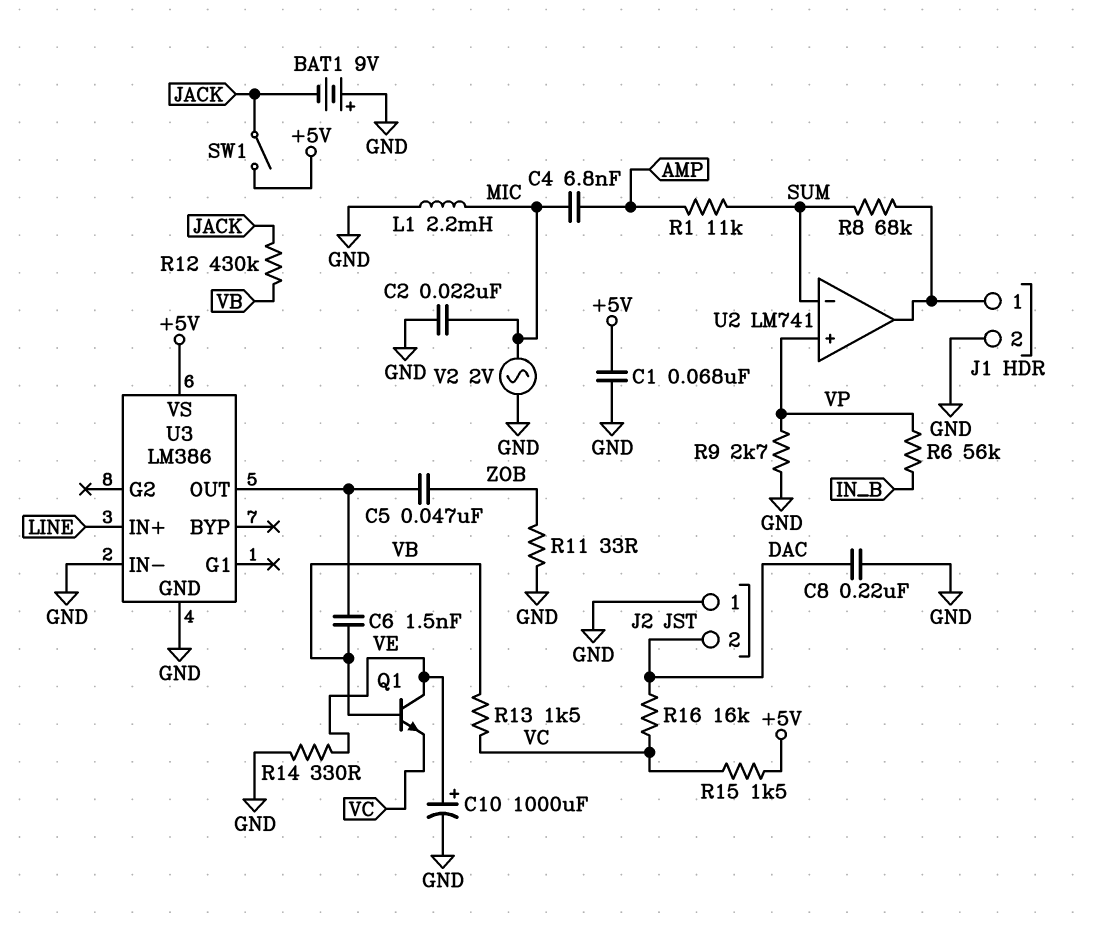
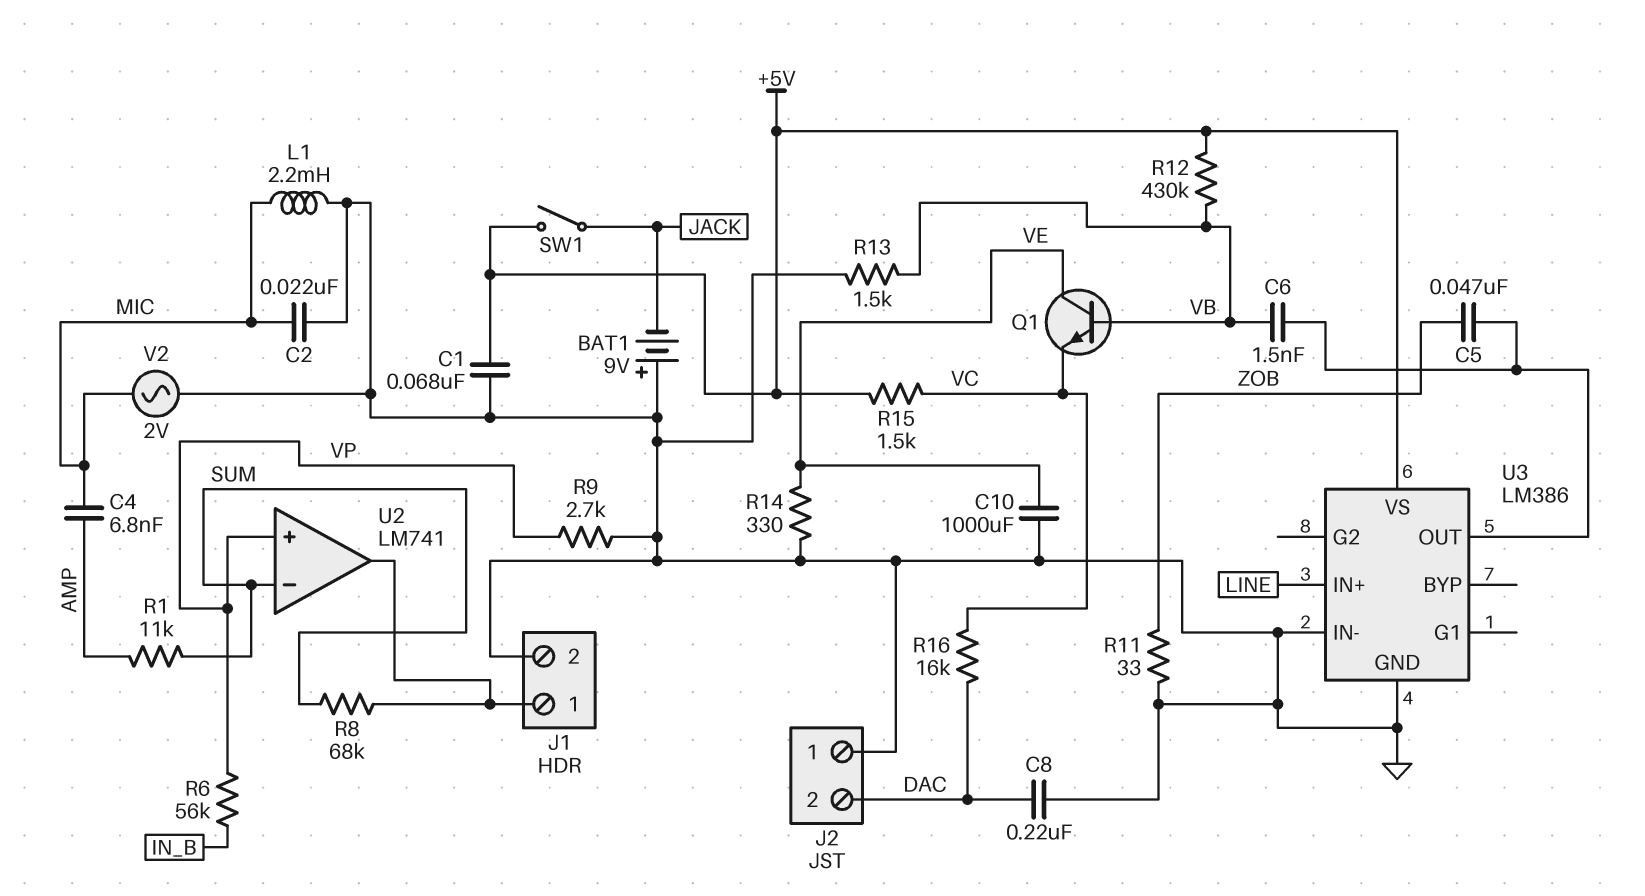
C10: 1000uF (plus VE, minus GND) -> 1000uF (GND, VE)
R12: 430k (JACK, VB) -> 430k (+5V, VB)
R13: 1.5k (VB, VC) -> 1.5k (GND, VB)

